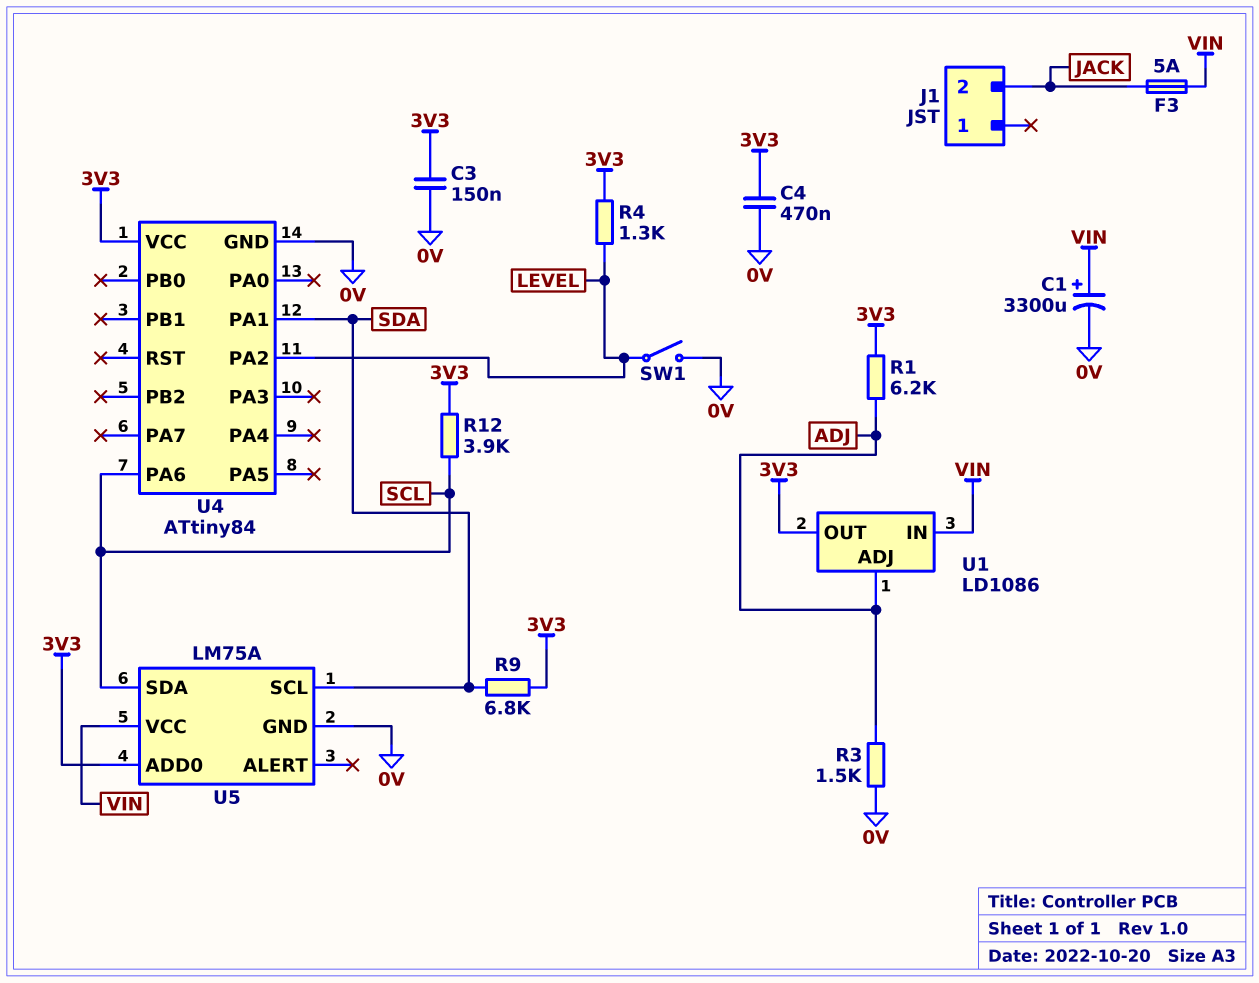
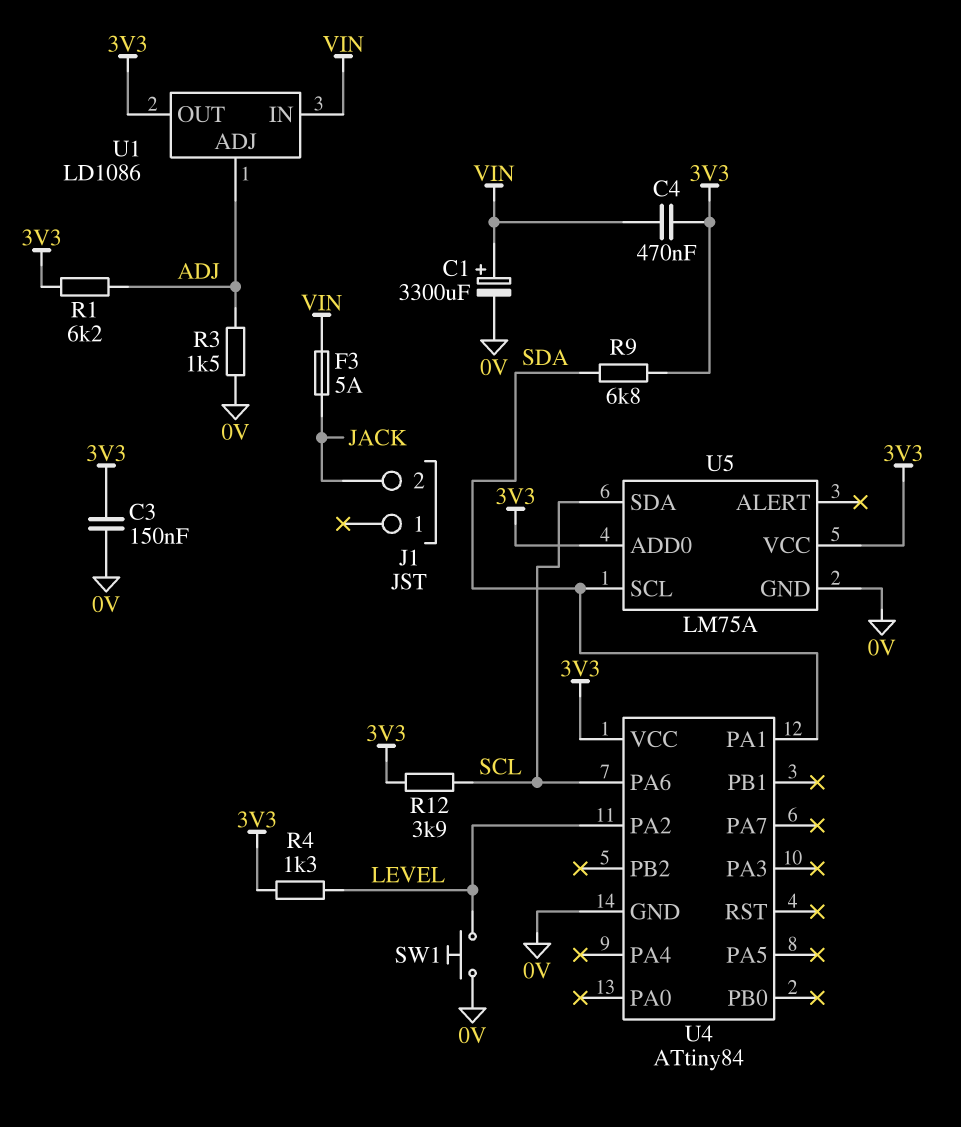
C4: 470nF (0V, 3V3) -> 470nF (3V3, VIN)
SW1: switch (0V, LEVEL) -> button (0V, LEVEL)
U5 pin VCC: VIN -> 3V3

